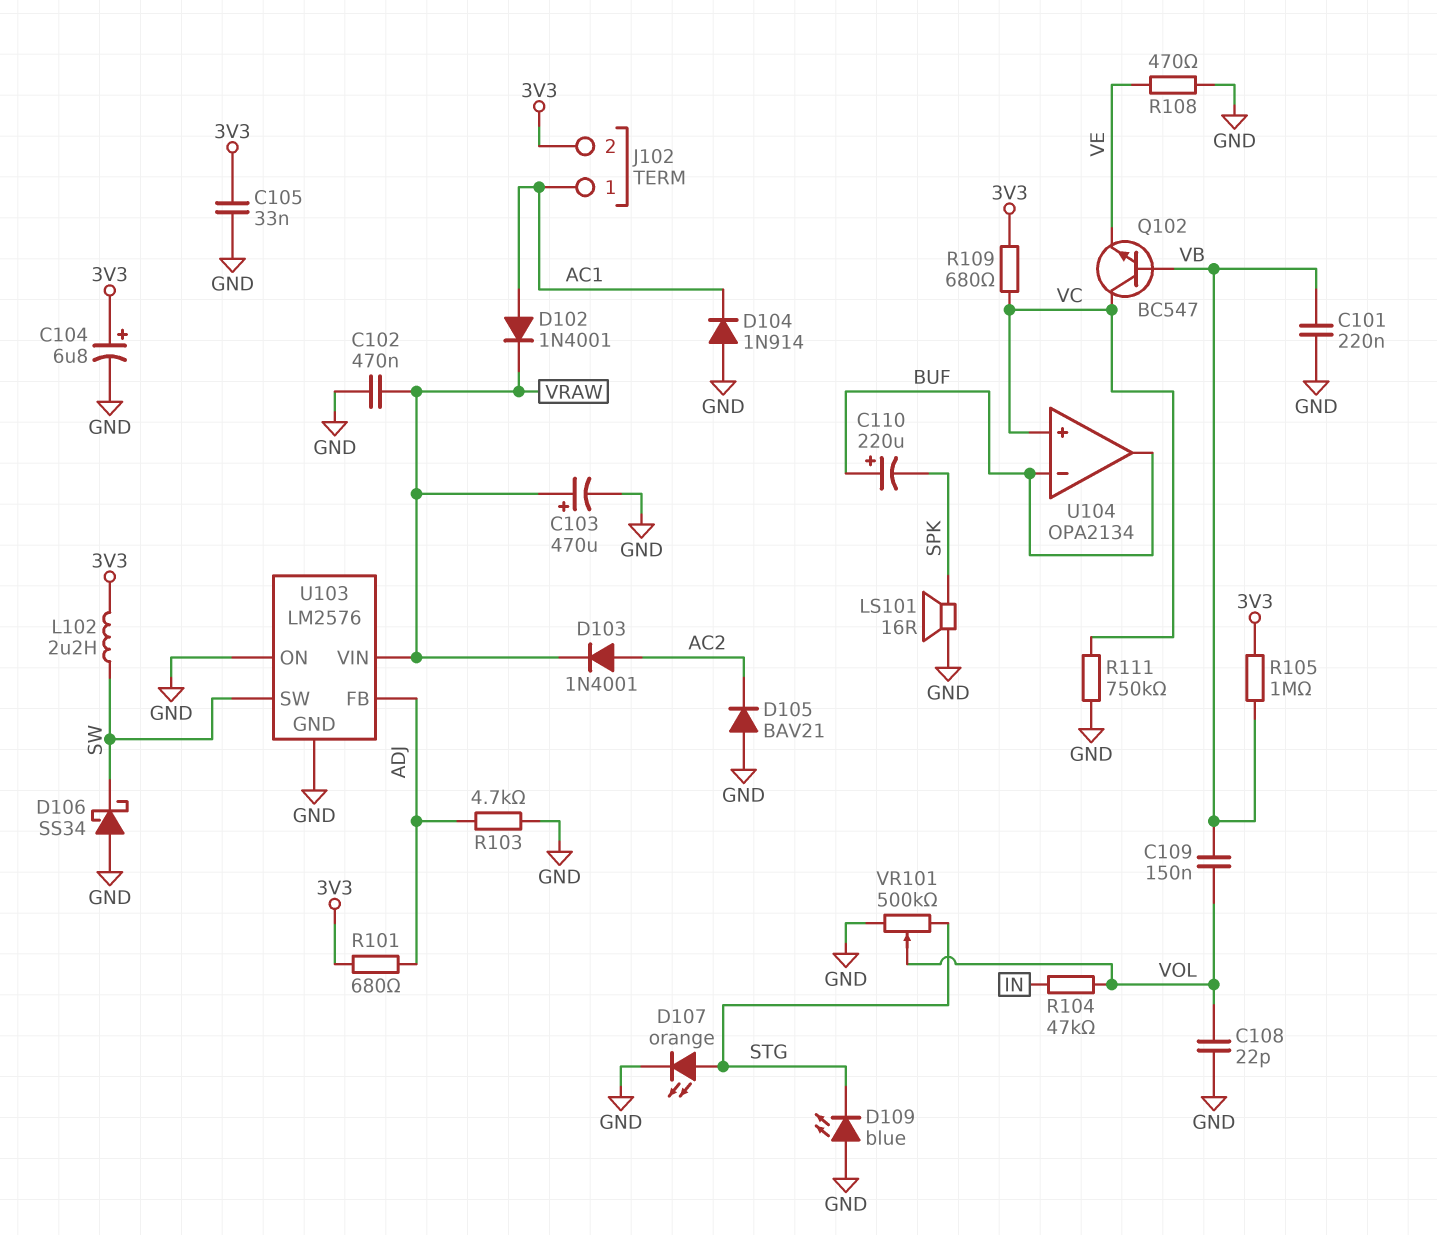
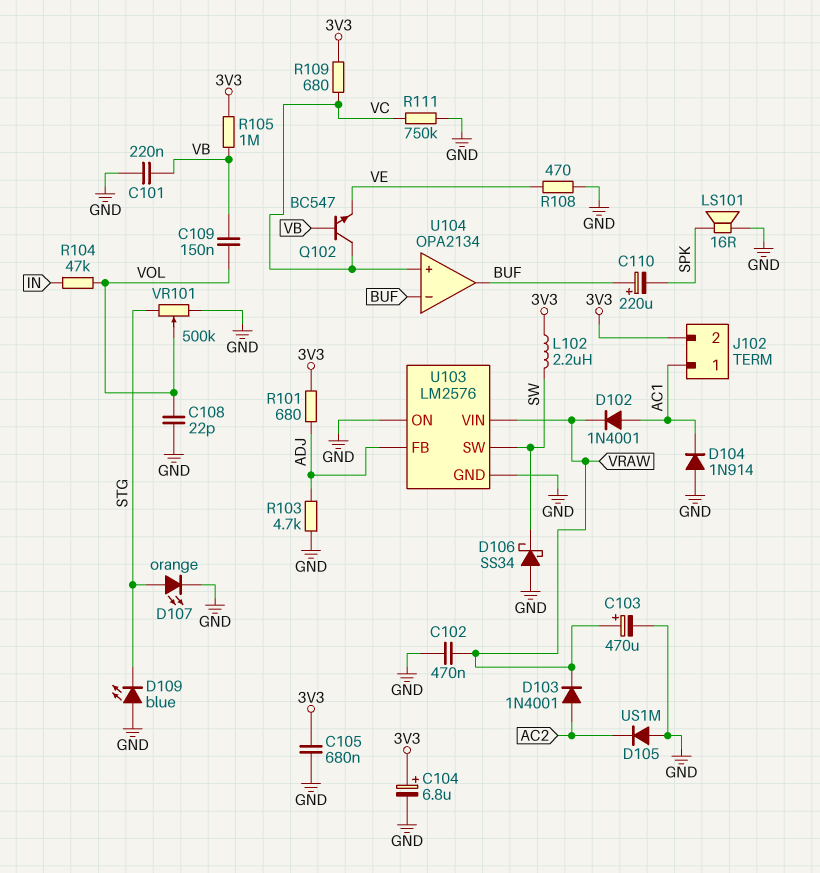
C105: 33nF (3V3, GND) -> 680nF (3V3, GND)
D105: diode BAV21 (A GND, K AC2) -> diode US1M (A GND, K AC2)

